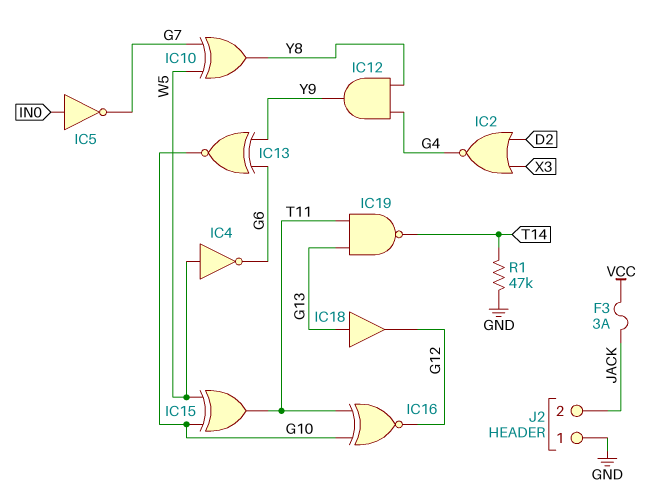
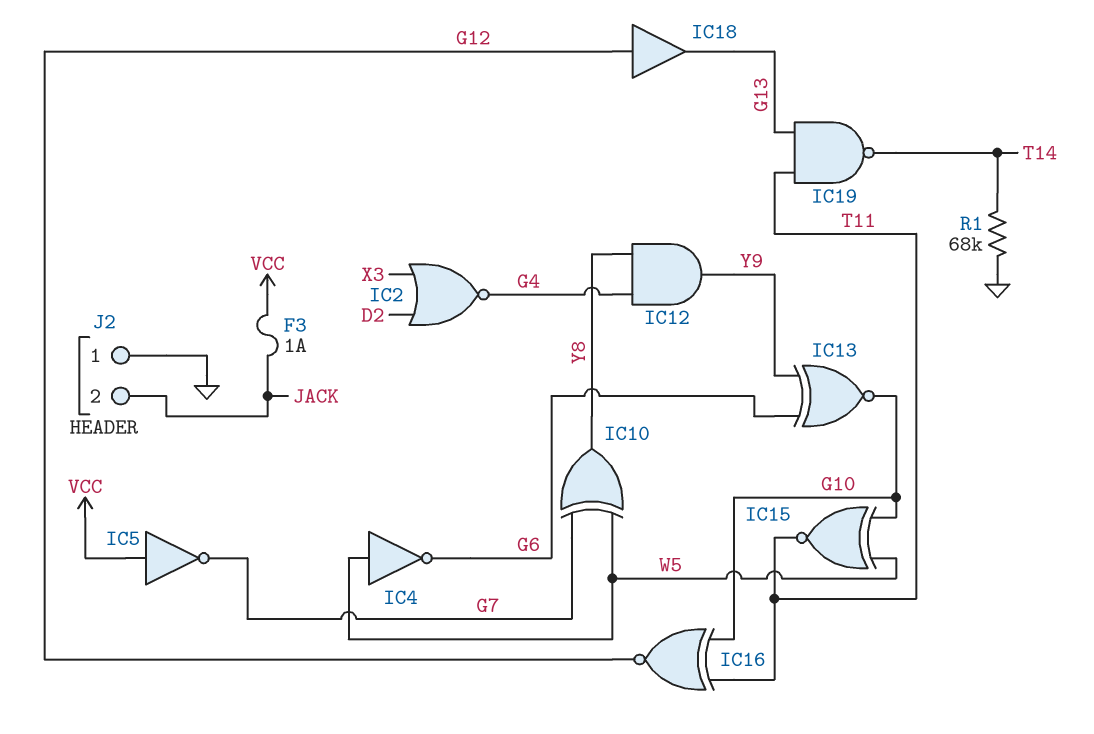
F3: 3A (JACK, VCC) -> 1A (JACK, VCC)
IC5: NOT (in IN0, out G7) -> NOT (in VCC, out G7)
IC15: XOR (in G10, in W5, out T11) -> XNOR (in G10, in W5, out T11)
IC18: buffer (in G13, out G12) -> buffer (in G12, out G13)
R1: 47k (GND, T14) -> 68k (GND, T14)

